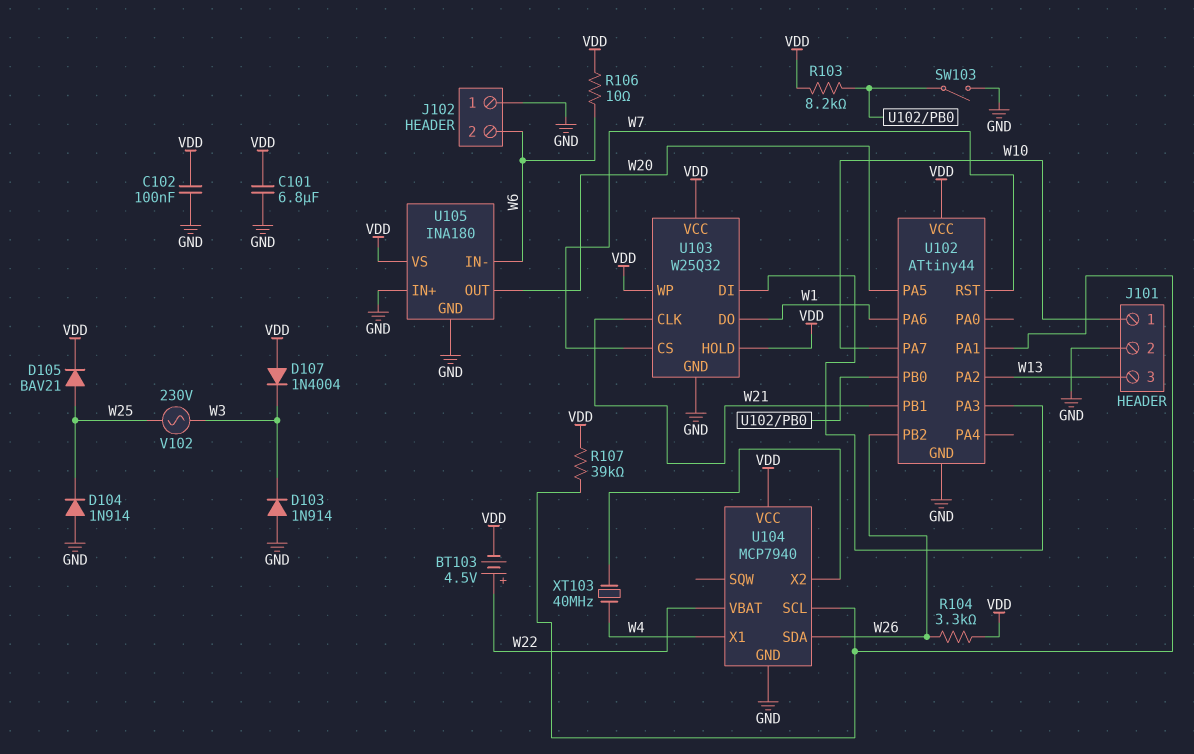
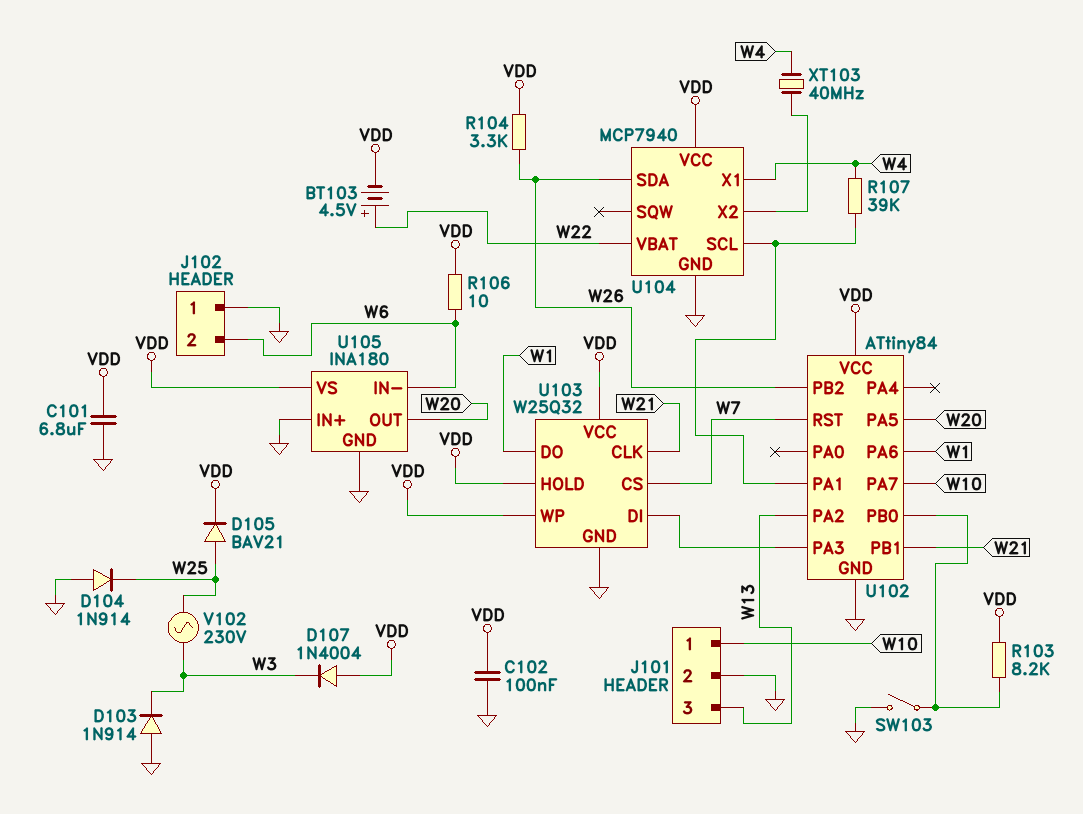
R107: 39k (U102/PA1, VDD) -> 39k (U102/PA1, W4)
U102: ATtiny44 -> ATtiny84

